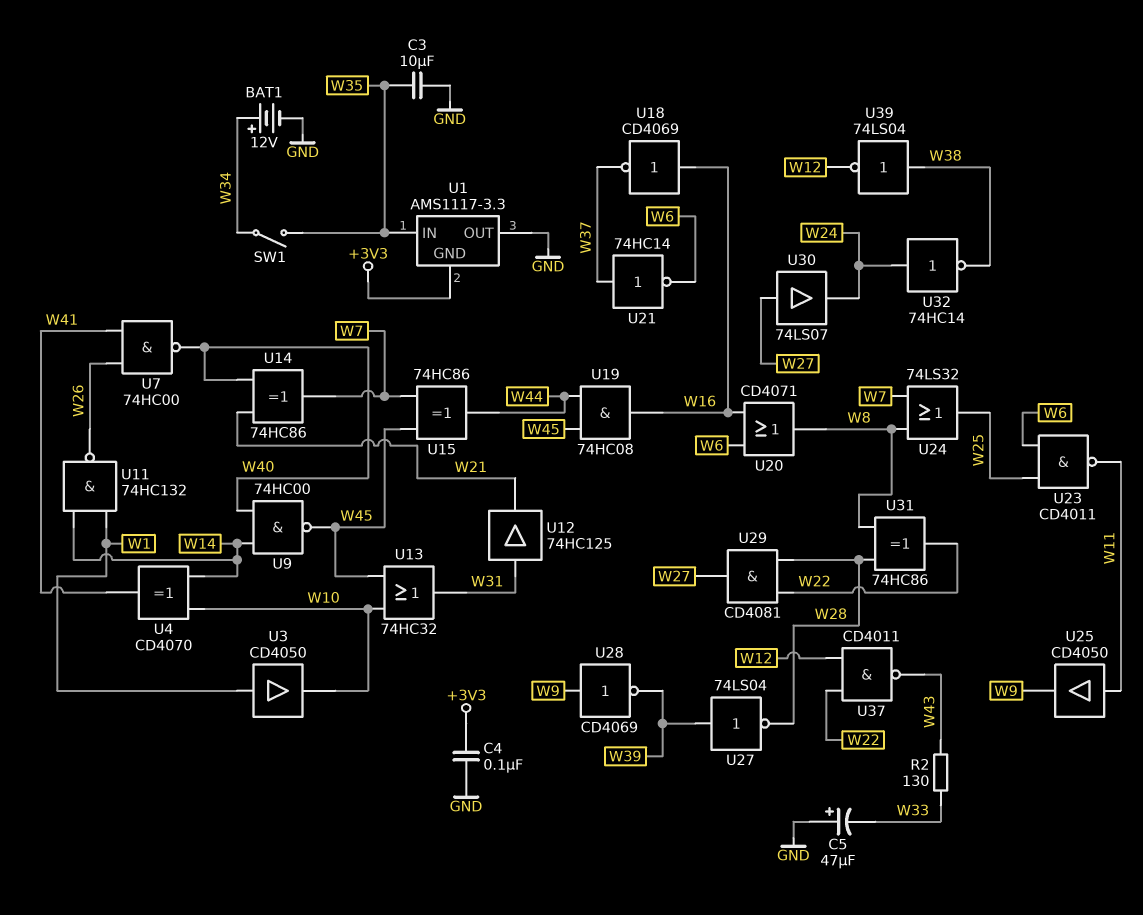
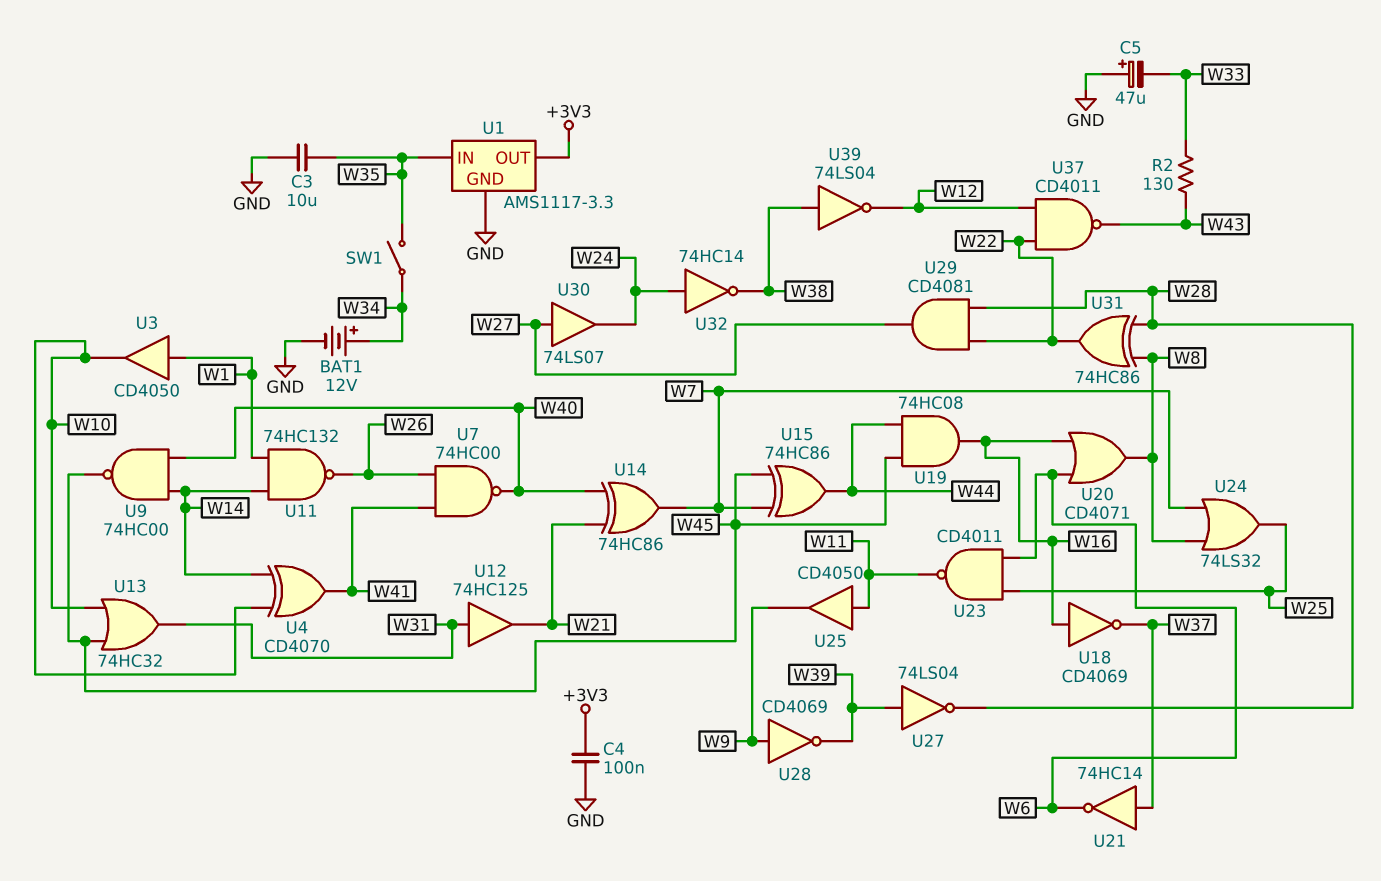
U1 pin GND: +3V3 -> GND
U1 pin OUT: GND -> +3V3

